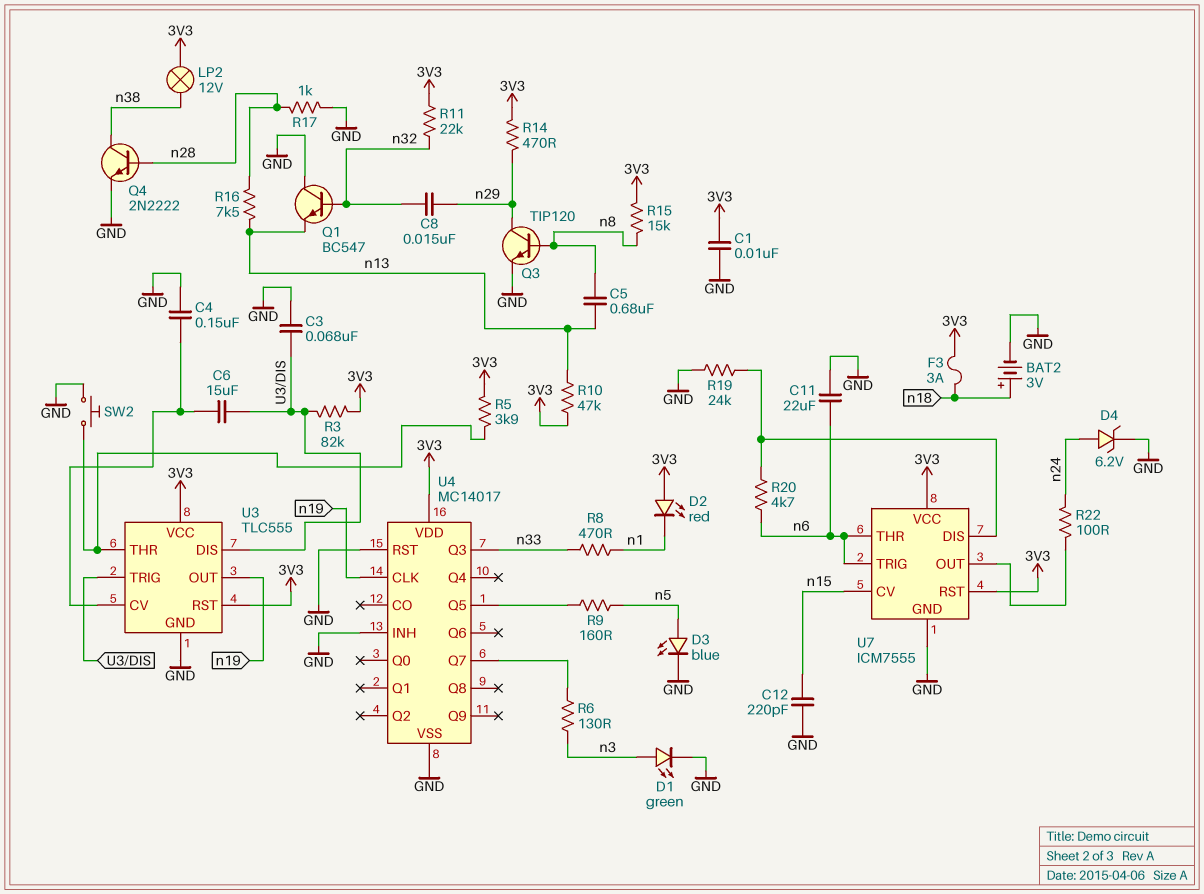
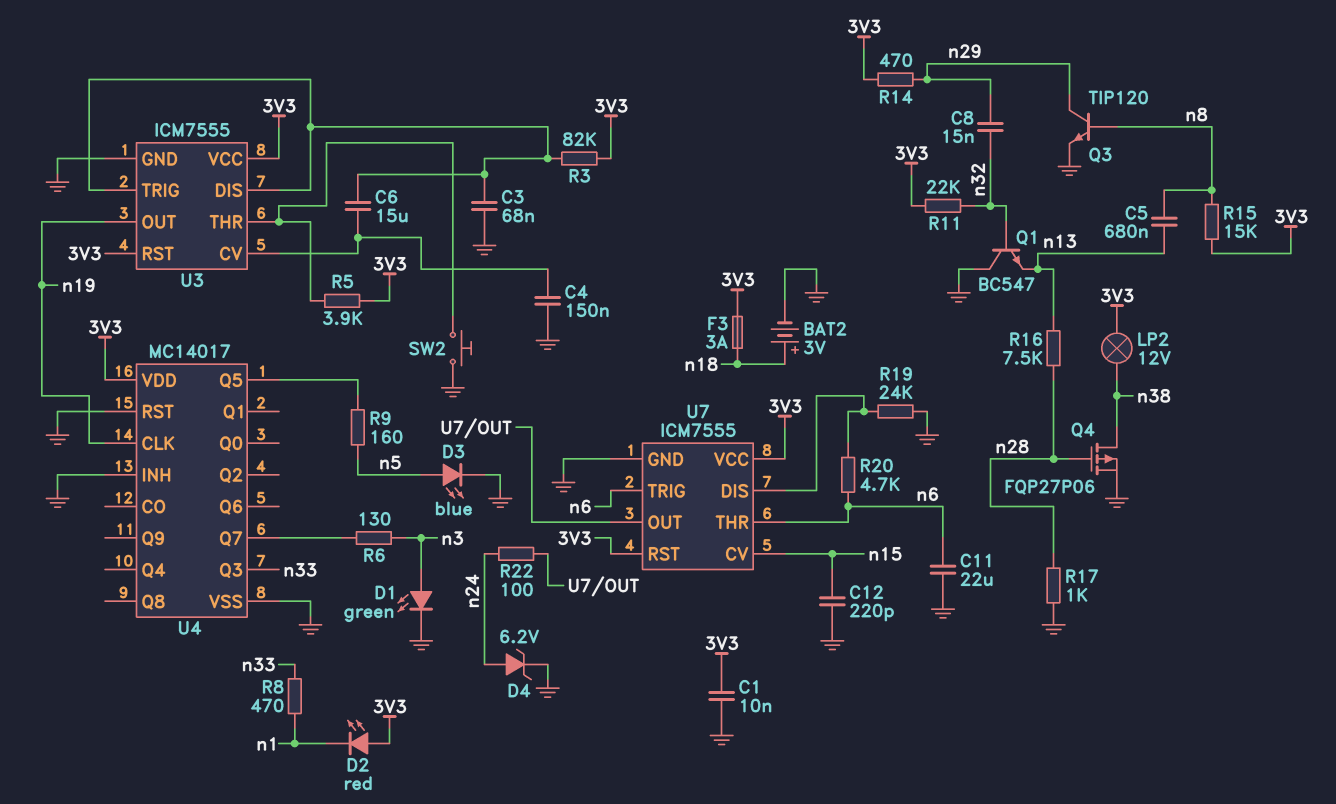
Q4: NPN 2N2222 (B n28, C n38, E GND) -> PMOS FQP27P06 (G n28, D n38, S GND)
R10: 47k (3V3, n13) -> none
U3: TLC555 -> ICM7555

